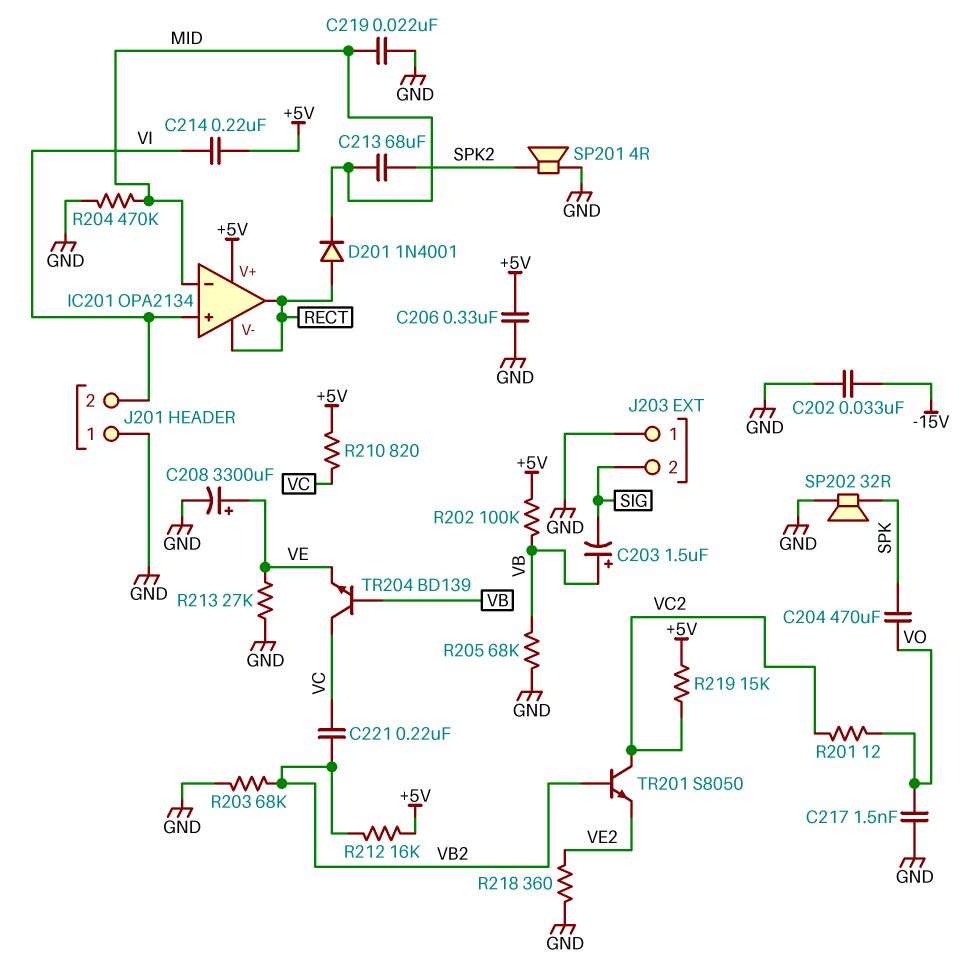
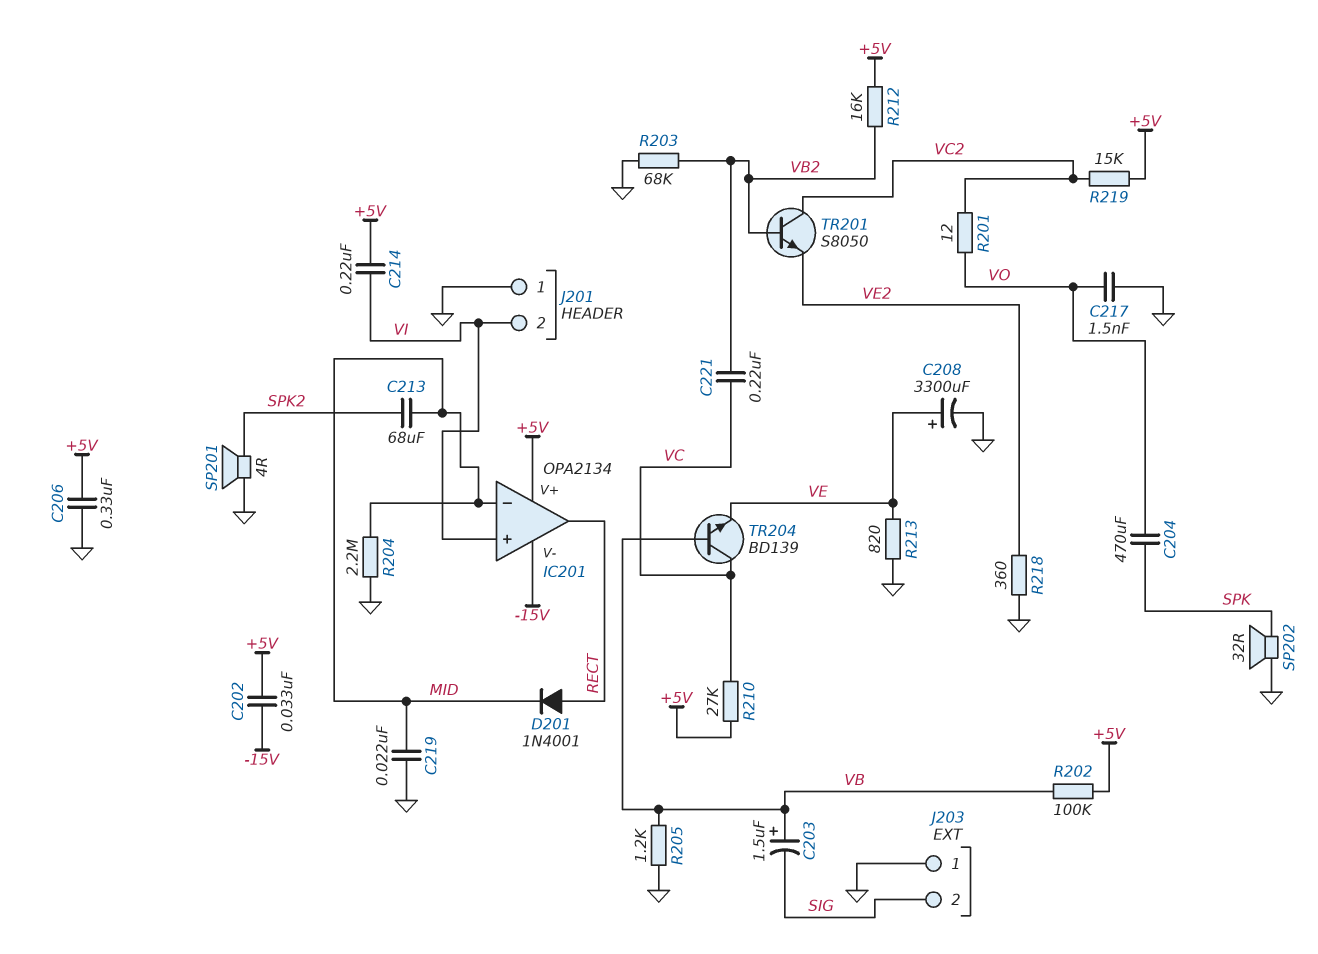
C202: 33nF (-15V, GND) -> 33nF (+5V, -15V)
IC201 pin V-: RECT -> -15V
R204: 470k (GND, MID) -> 2.2M (GND, MID)
R205: 68k (GND, VB) -> 1.2k (GND, VB)
R210: 820 (+5V, VC) -> 27k (+5V, VC)
R213: 27k (GND, VE) -> 820 (GND, VE)

